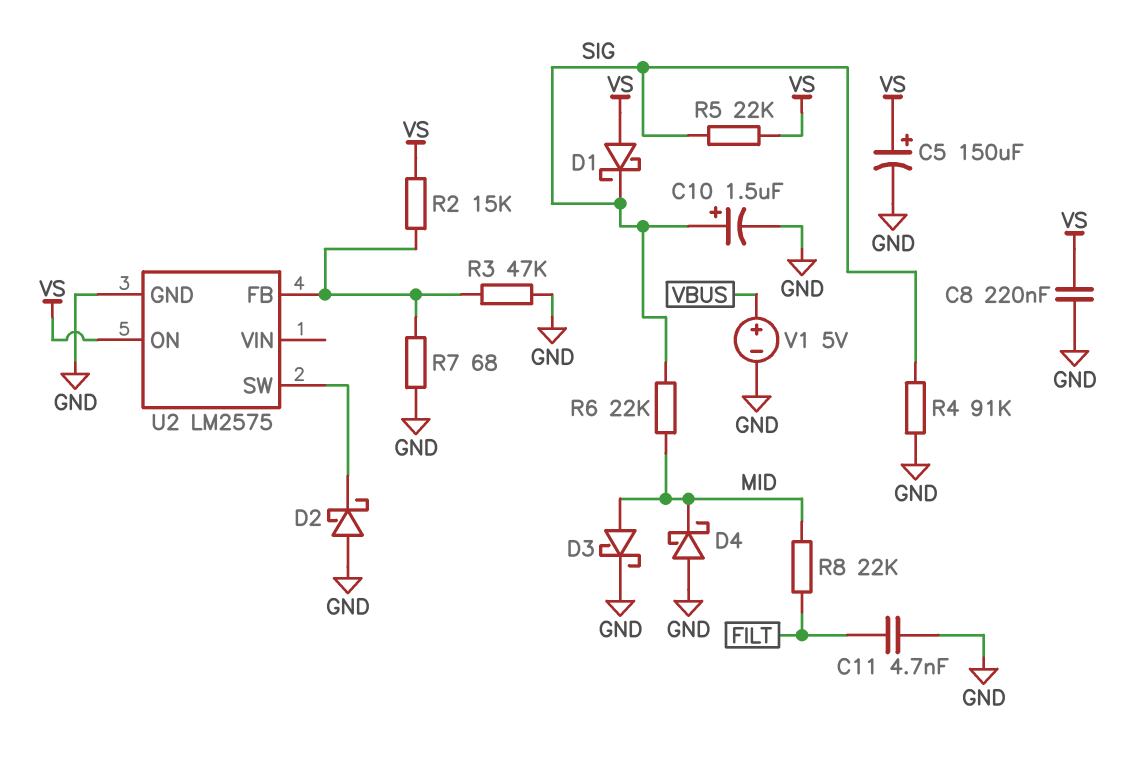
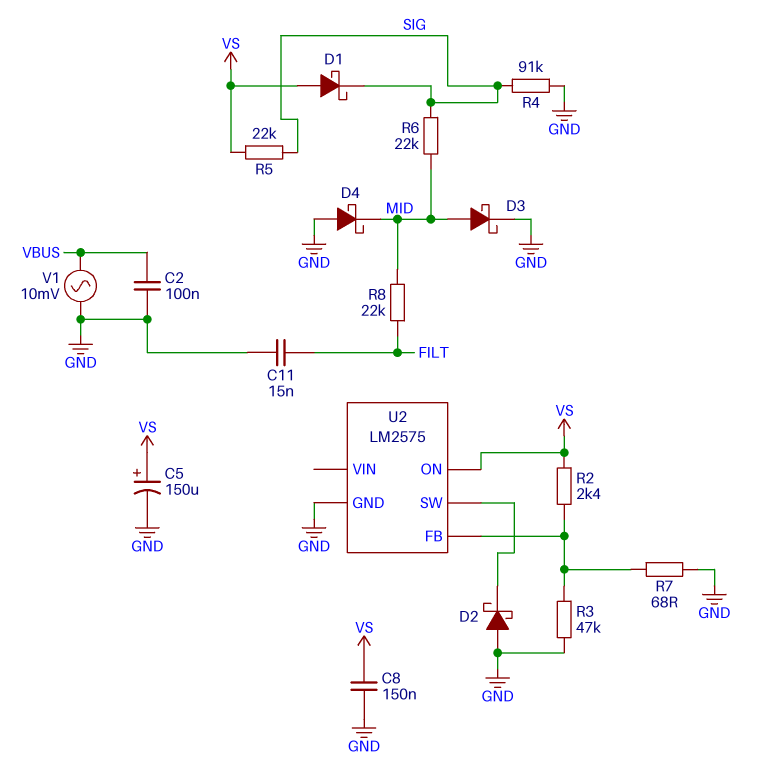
C2: none -> 100nF (GND, VBUS)
C8: 220nF (GND, VS) -> 150nF (GND, VS)
C10: 1.5uF (plus SIG, minus GND) -> none
C11: 4.7nF (FILT, GND) -> 15nF (FILT, GND)
R2: 15k (U2/FB, VS) -> 2.4k (U2/FB, VS)
V1: 5V (plus VBUS, minus GND) -> AC 10mV (GND, VBUS)

